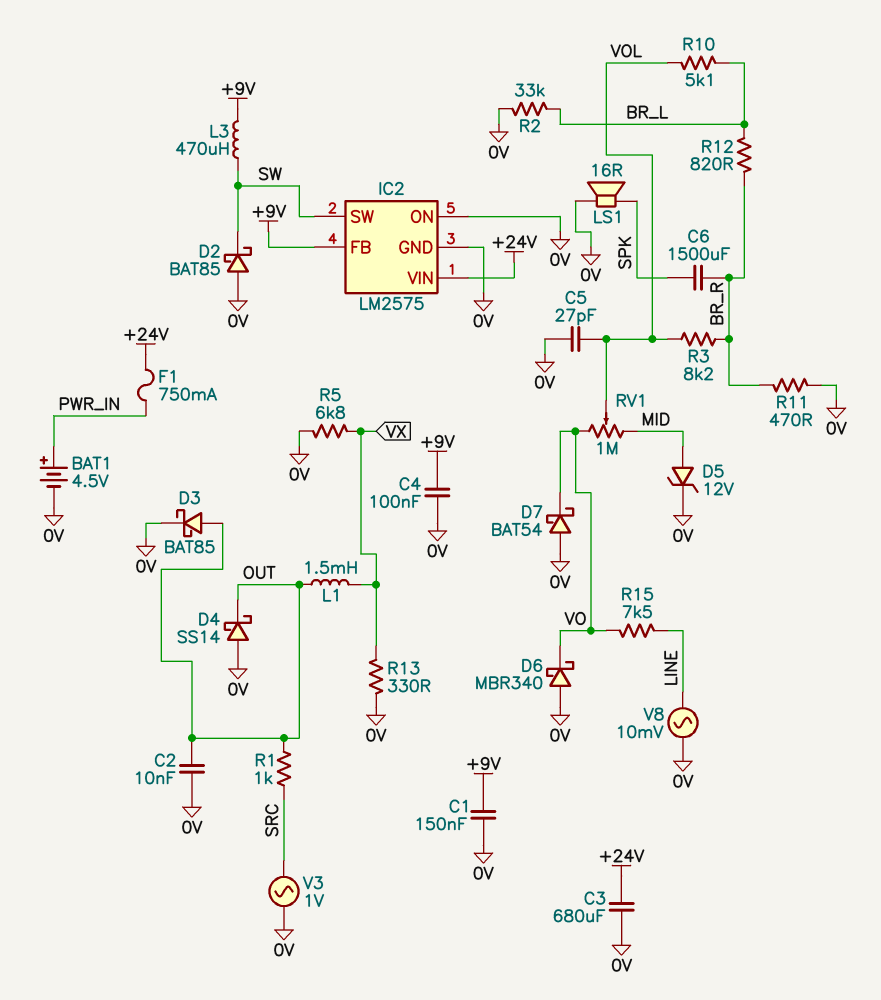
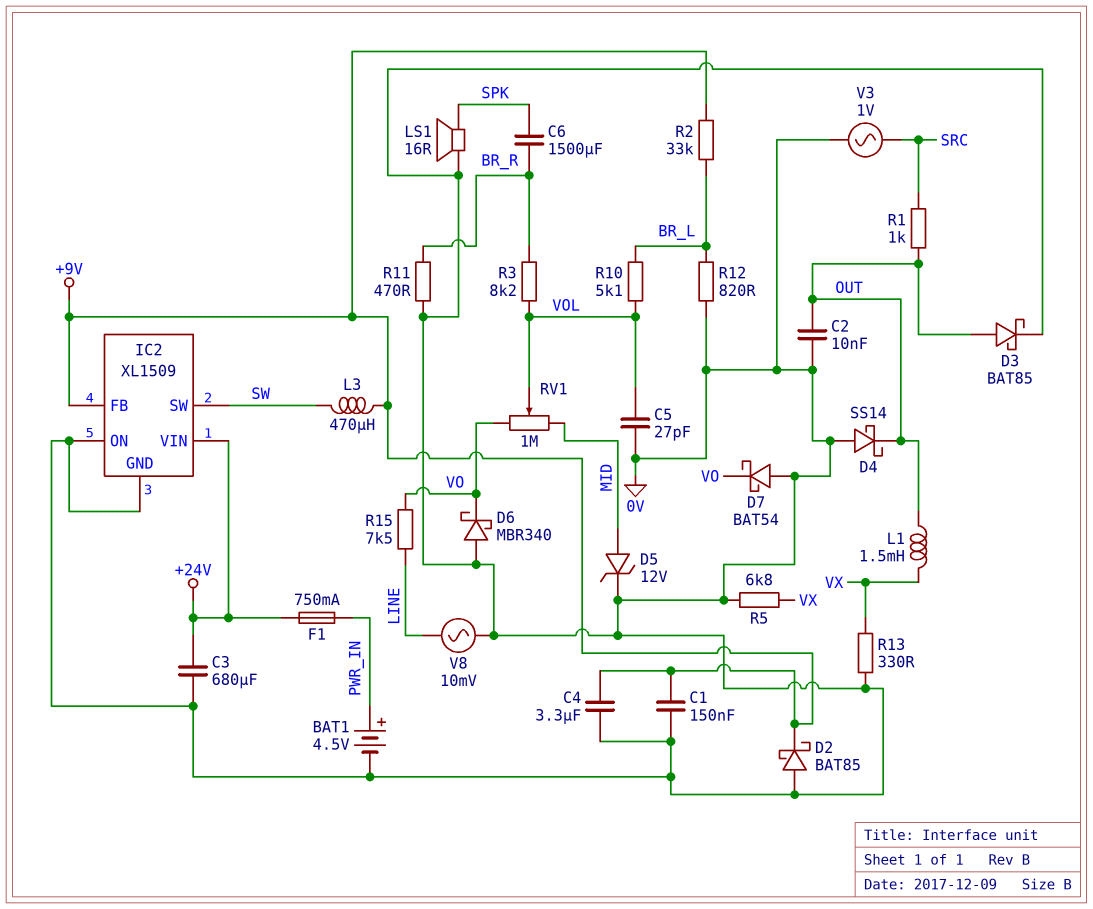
C4: 100nF (+9V, 0V) -> 3.3uF (+9V, 0V)
D2: schottky BAT85 (A 0V, K SW) -> schottky BAT85 (A 0V, K +9V)
IC2: LM2575 -> XL1509
R2: 33k (0V, BR_L) -> 33k (+9V, BR_L)
R12: 820 (BR_L, BR_R) -> 820 (0V, BR_L)

